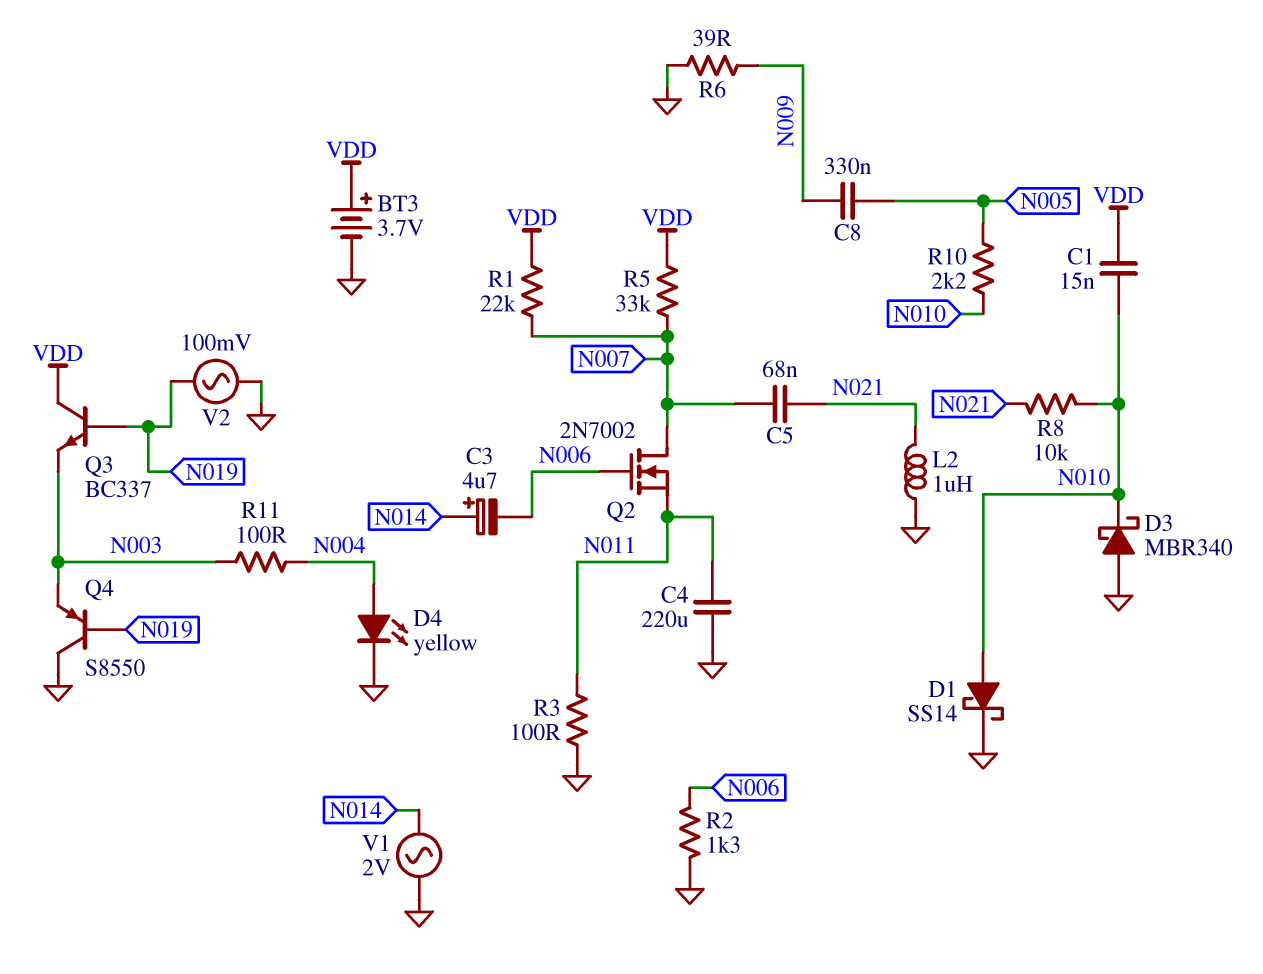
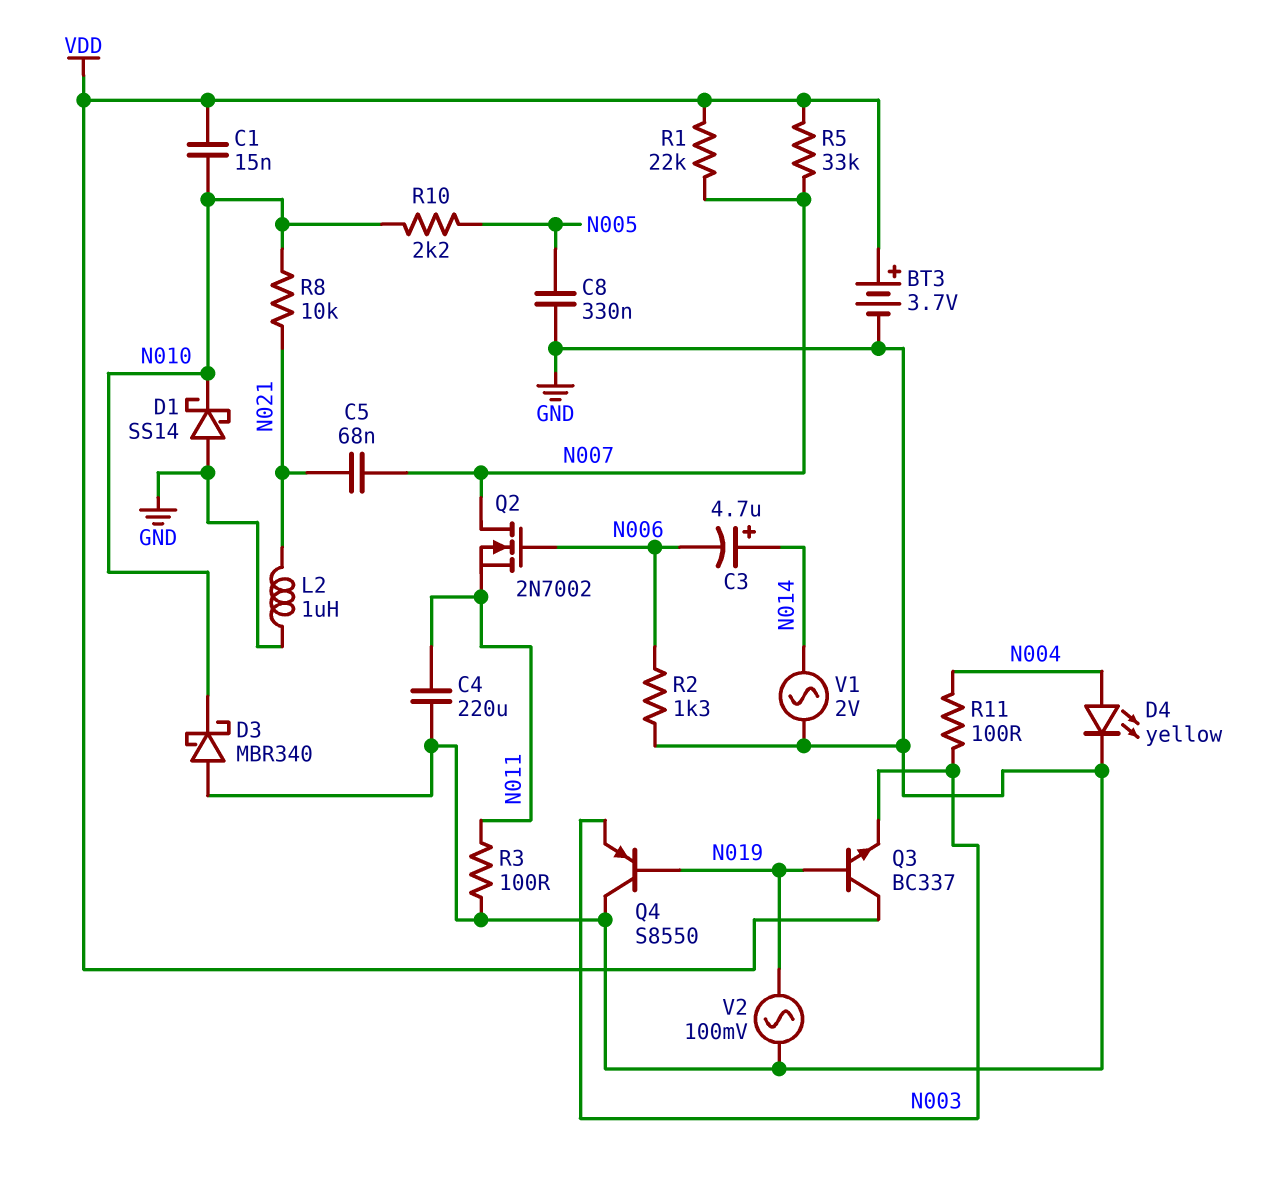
C8: 330nF (N005, N009) -> 330nF (GND, N005)
D1: schottky SS14 (A N010, K GND) -> schottky SS14 (A GND, K N010)
R6: 39 (GND, N009) -> none

